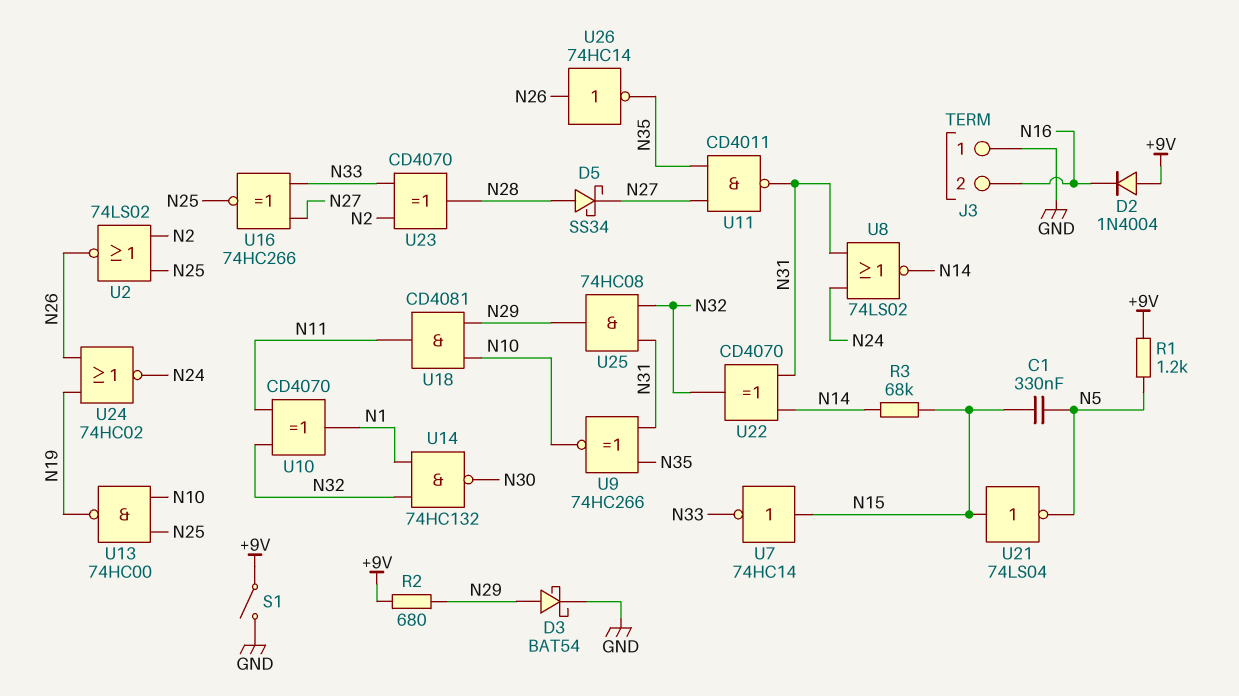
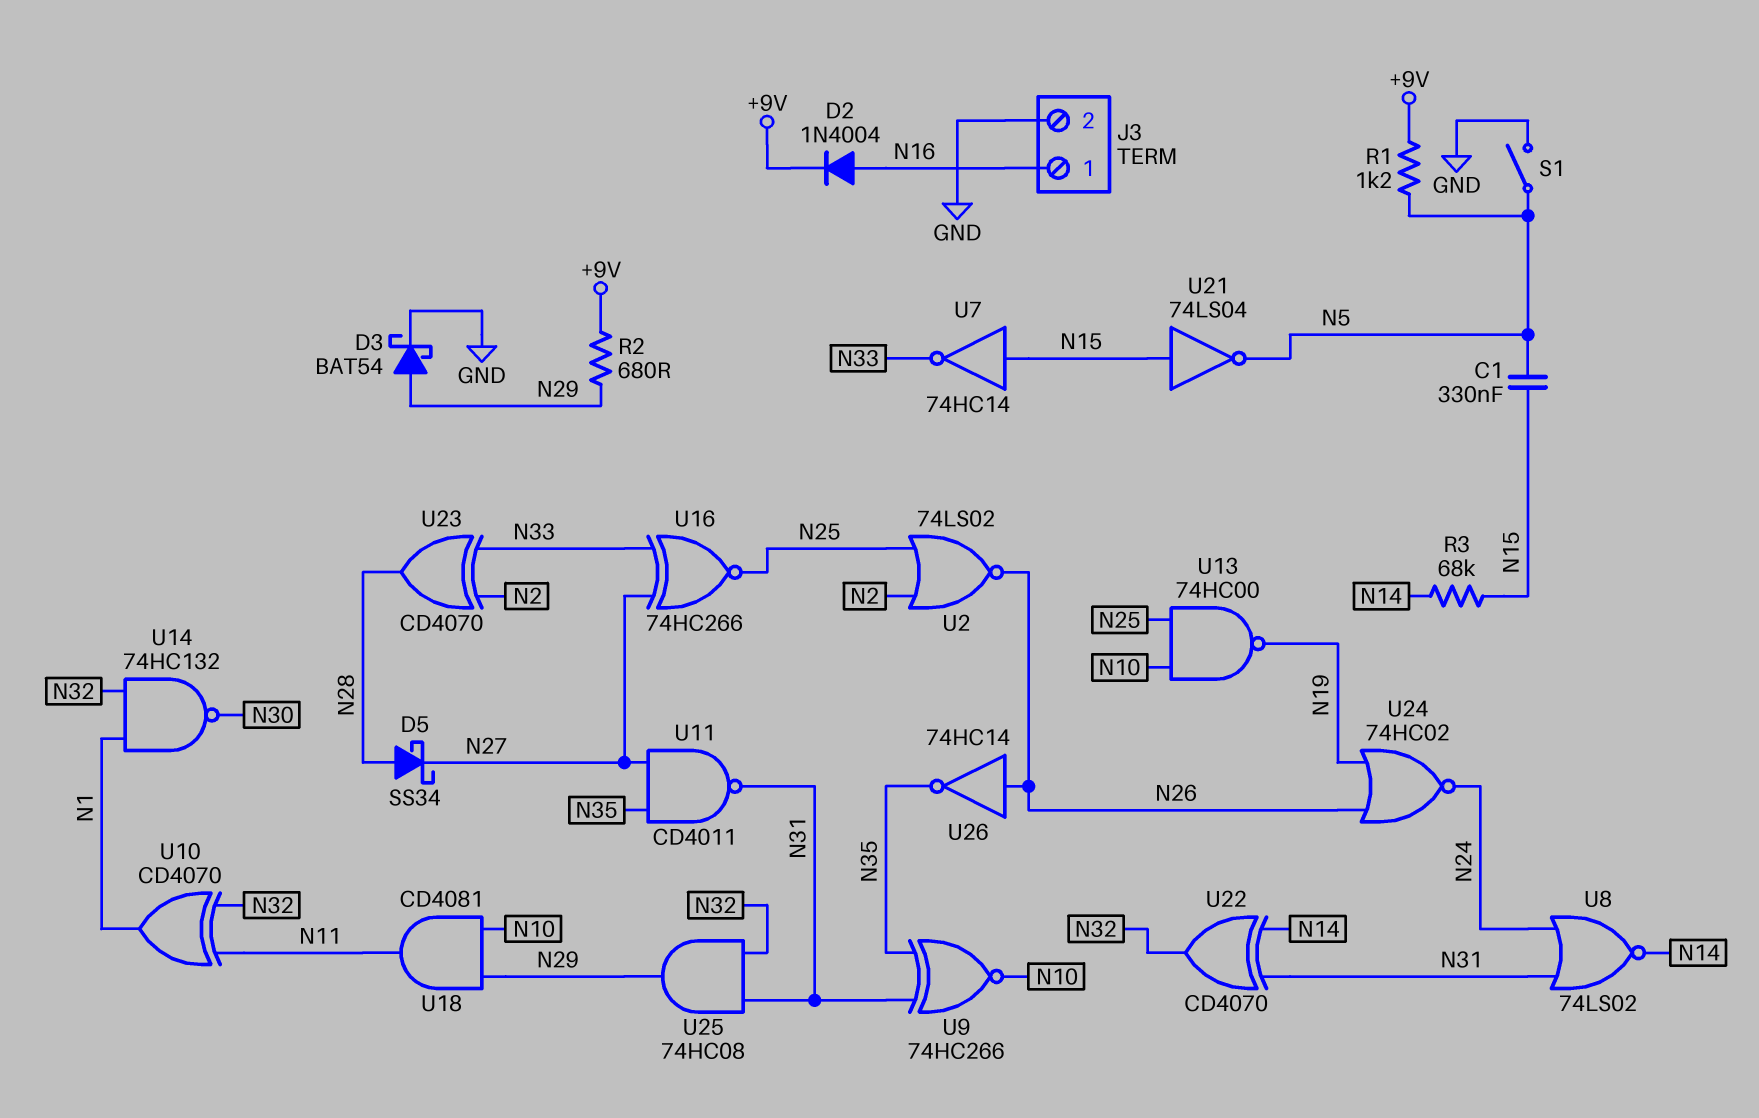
D2: diode 1N4004 (A +9V, K N16) -> diode 1N4004 (A N16, K +9V)
J3 pin 1: GND -> N16
J3 pin 2: N16 -> GND
S1: switch (+9V, GND) -> switch (GND, N5)

